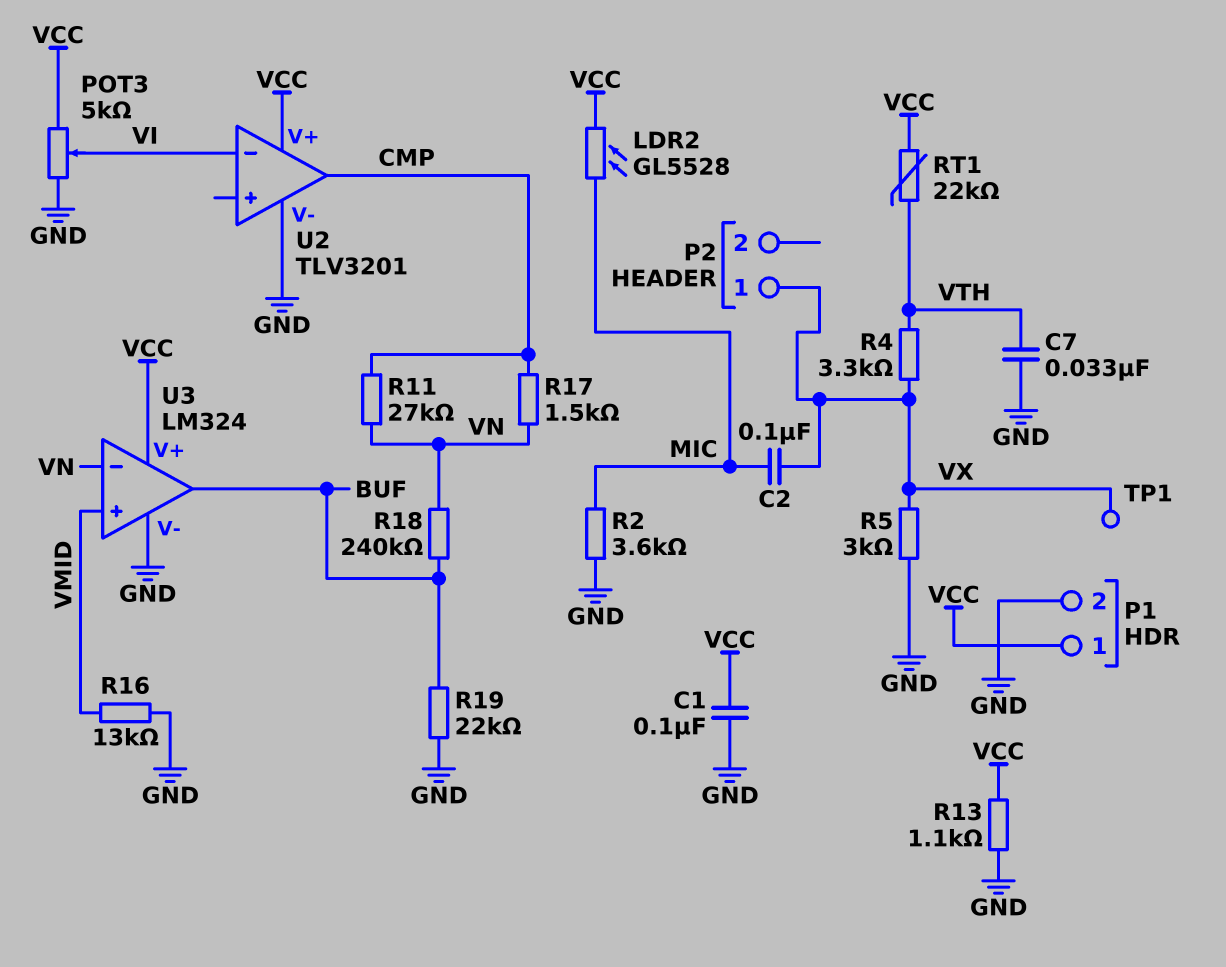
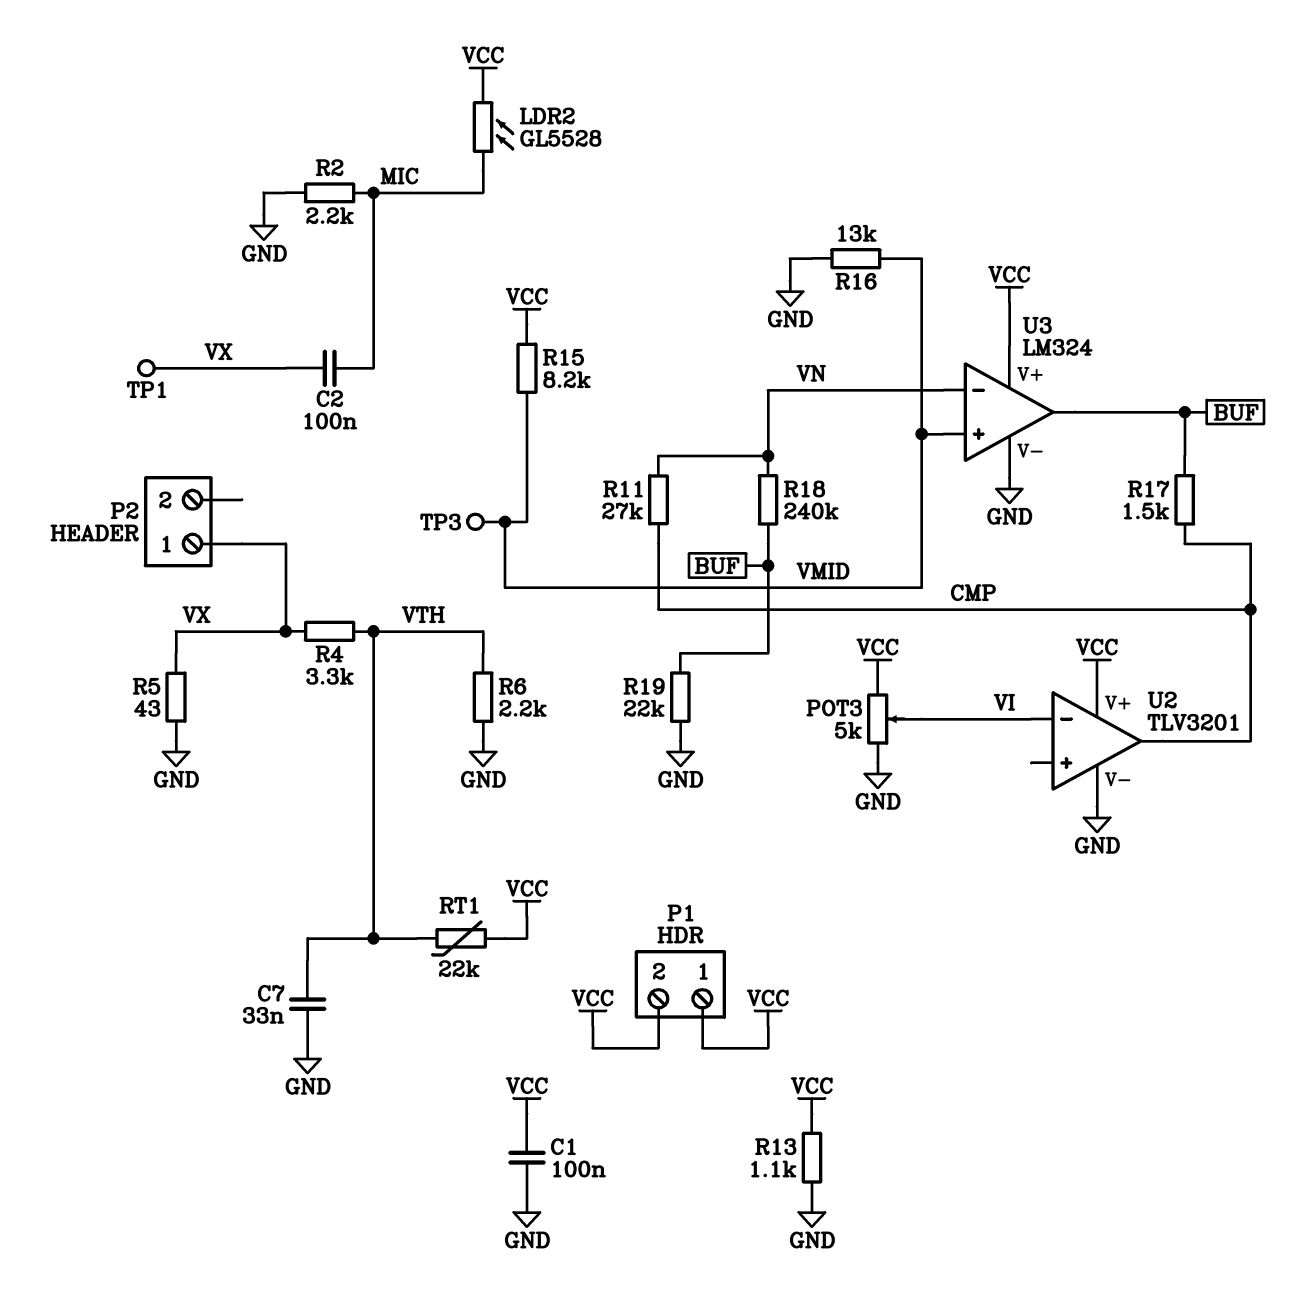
P1 pin 2: GND -> VCC
R2: 3.6k (GND, MIC) -> 2.2k (GND, MIC)
R5: 3k (GND, VX) -> 43 (GND, VX)
R6: none -> 2.2k (GND, VTH)
R15: none -> 8.2k (VCC, VMID)
R17: 1.5k (CMP, VN) -> 1.5k (BUF, CMP)
TP3: none -> test point (VMID)

